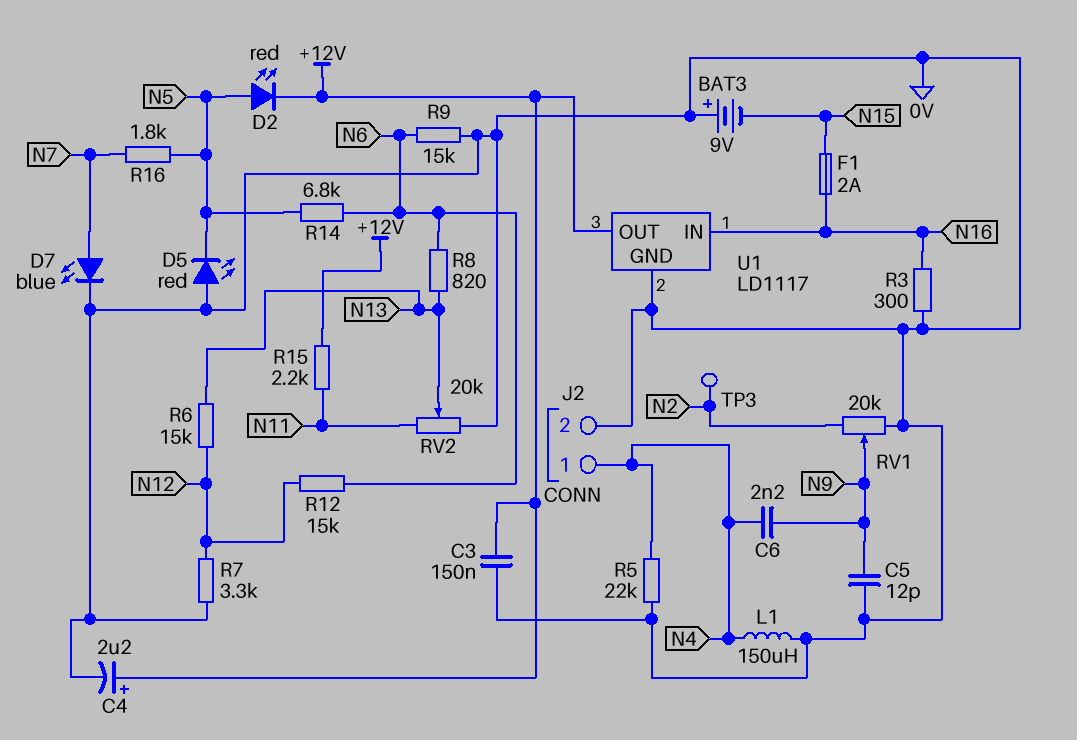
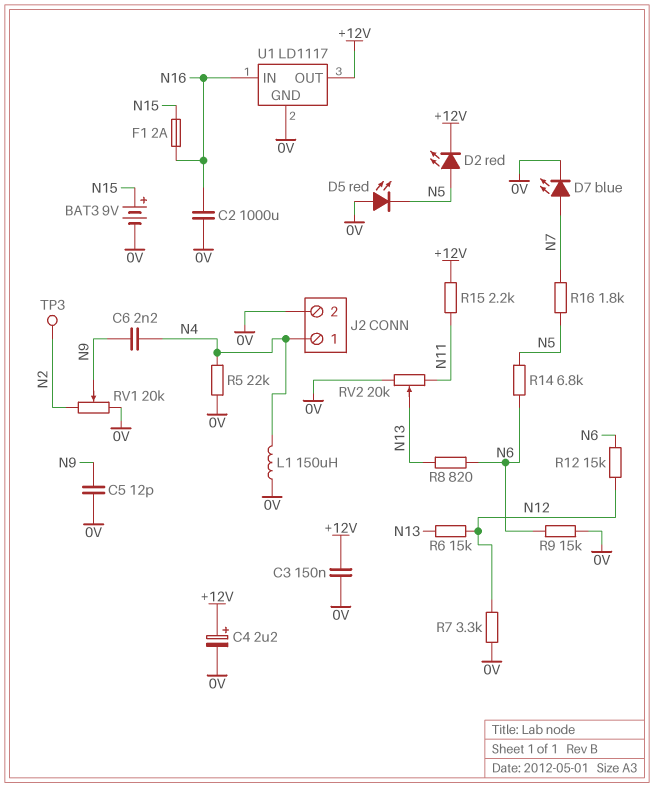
BAT3: 9V (plus 0V, minus N15) -> 9V (plus N15, minus 0V)
C2: none -> 1000uF (0V, N16)
R3: 300 (0V, N16) -> none

